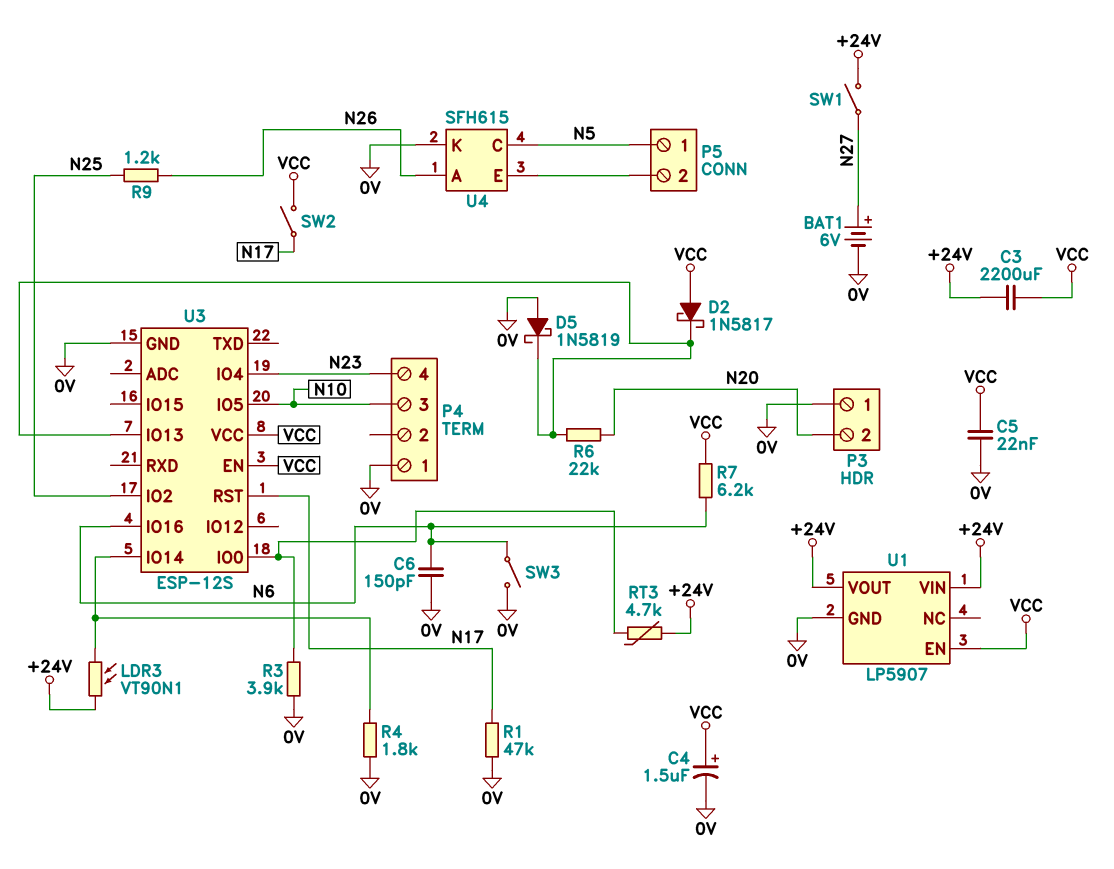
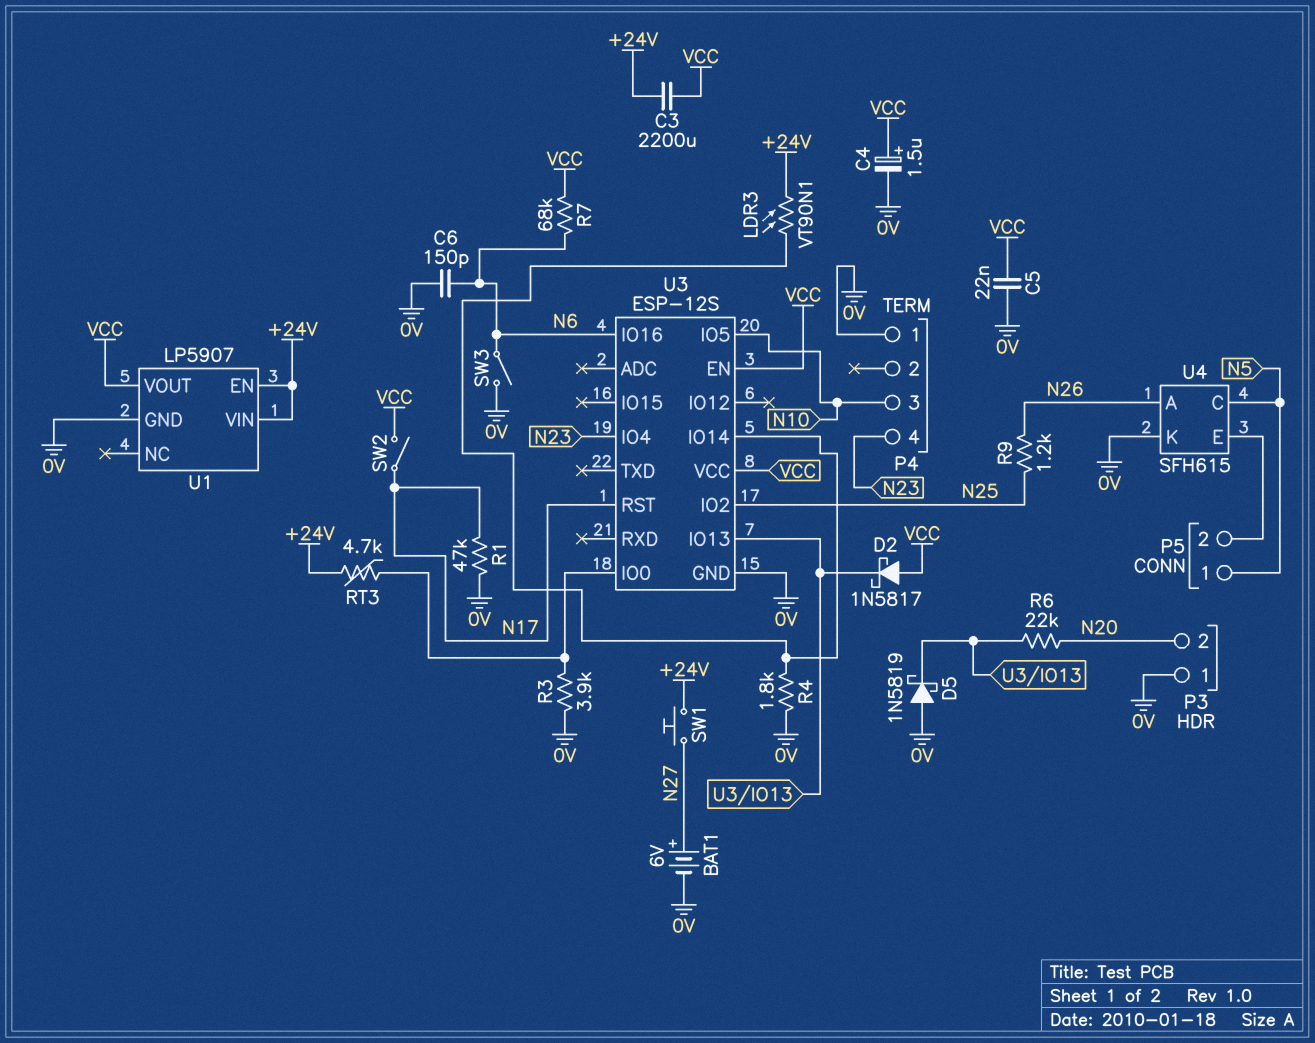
R7: 6.2k (N6, VCC) -> 68k (N6, VCC)
SW1: switch (+24V, N27) -> button (+24V, N27)
U1 pin EN: VCC -> +24V
U1 pin VOUT: +24V -> VCC

